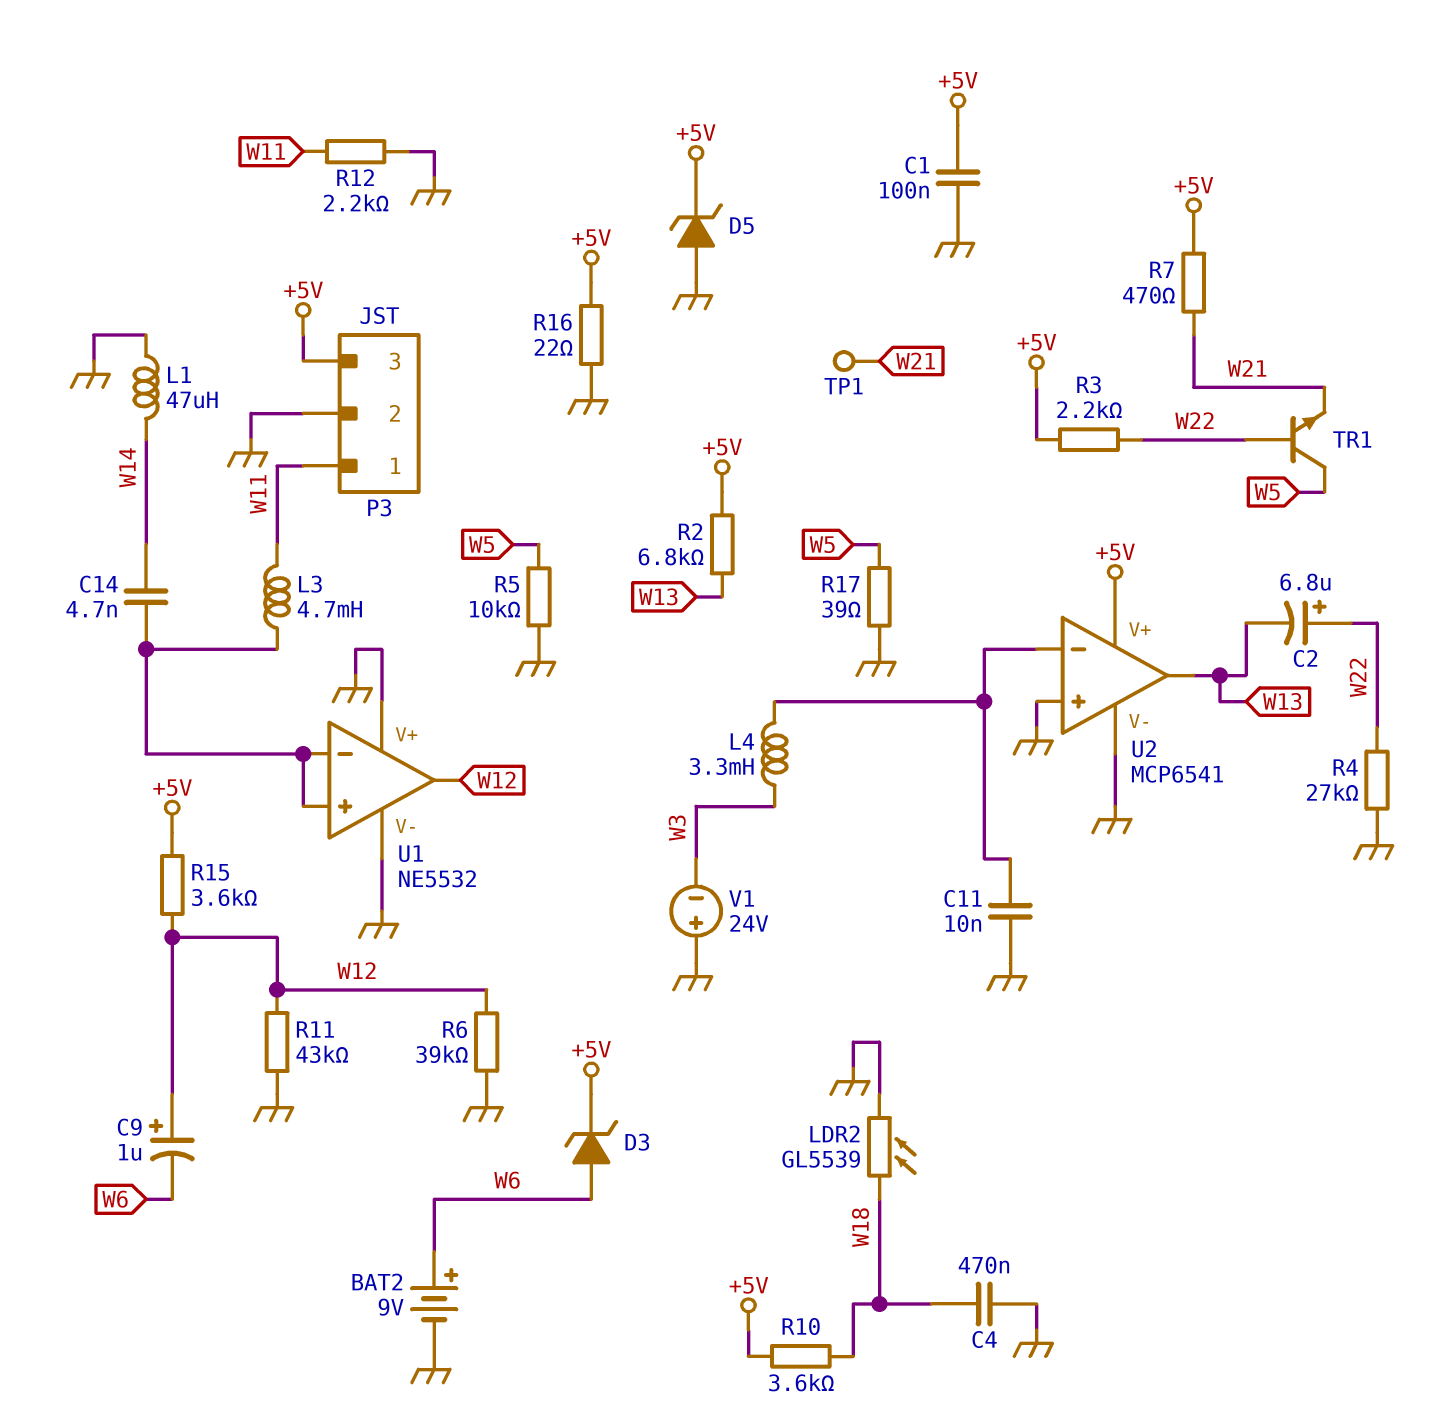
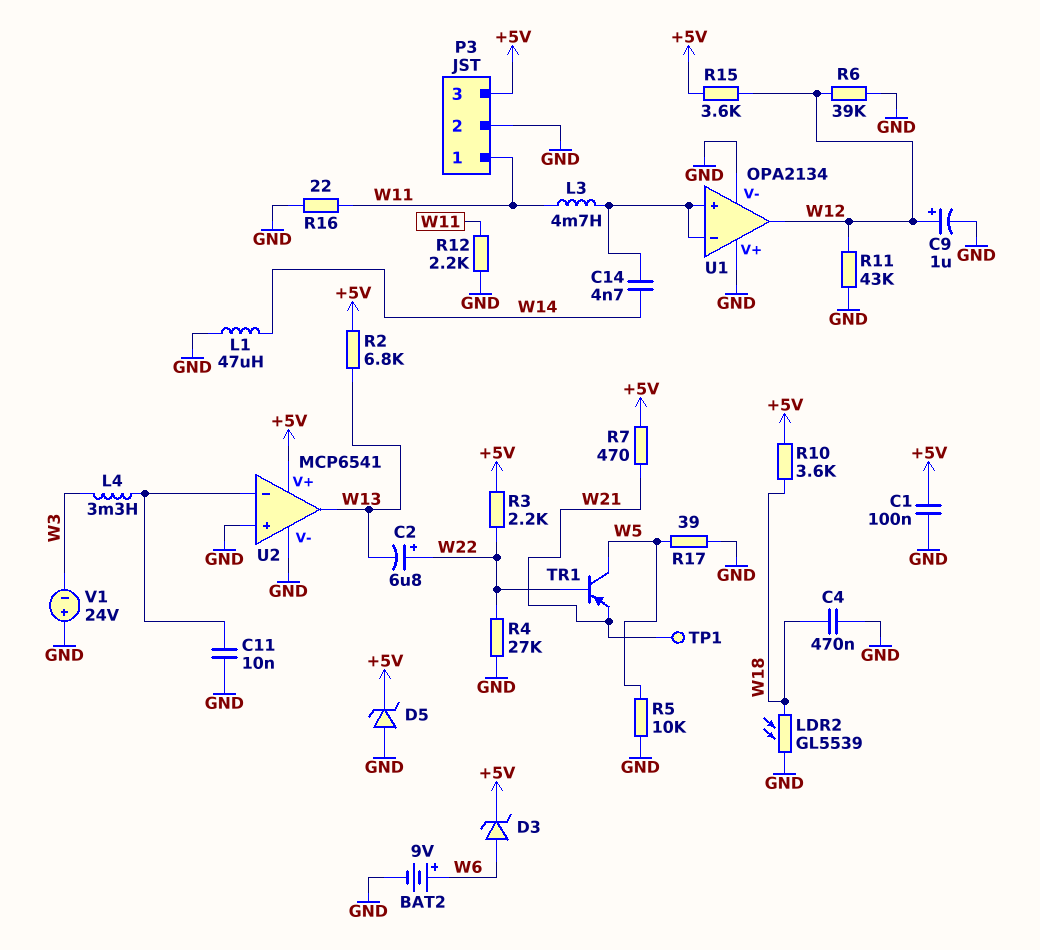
C9: 1uF (plus W12, minus W6) -> 1uF (plus W12, minus GND)
R16: 22 (+5V, GND) -> 22 (GND, W11)
TR1: NPN (B W22, C W5, E W21) -> PNP (B W22, C W5, E W21)
U1: NE5532 -> OPA2134

